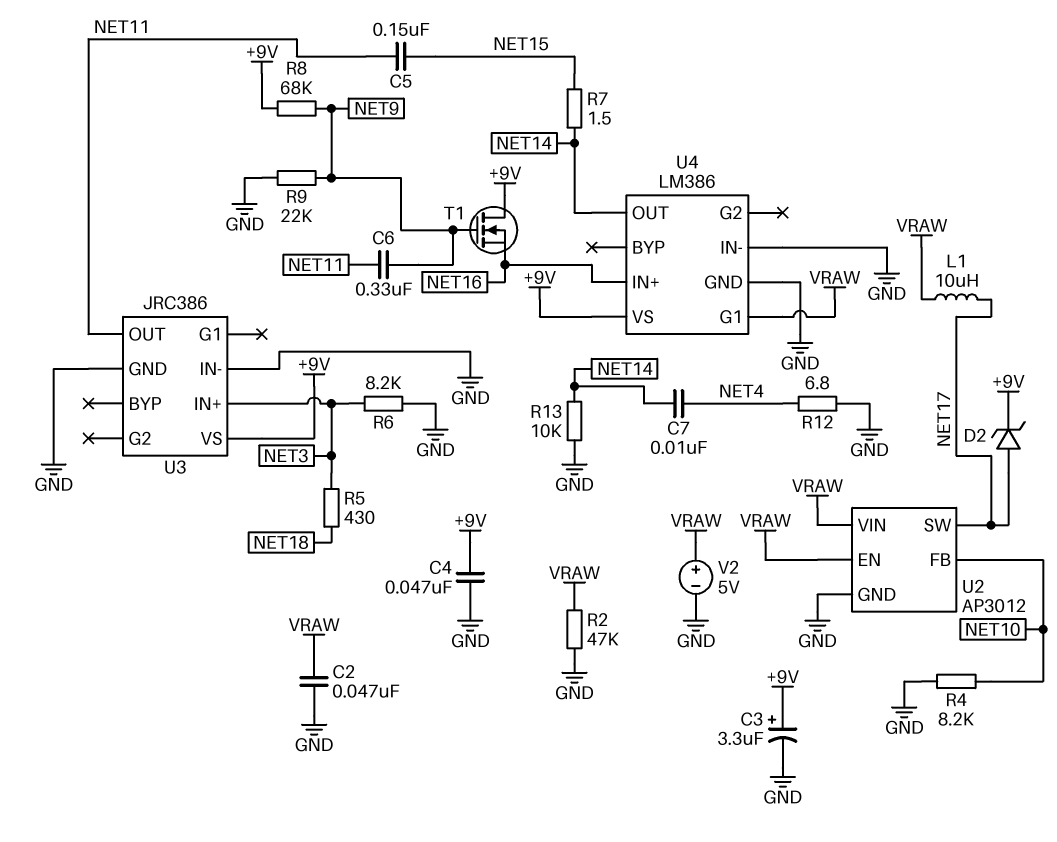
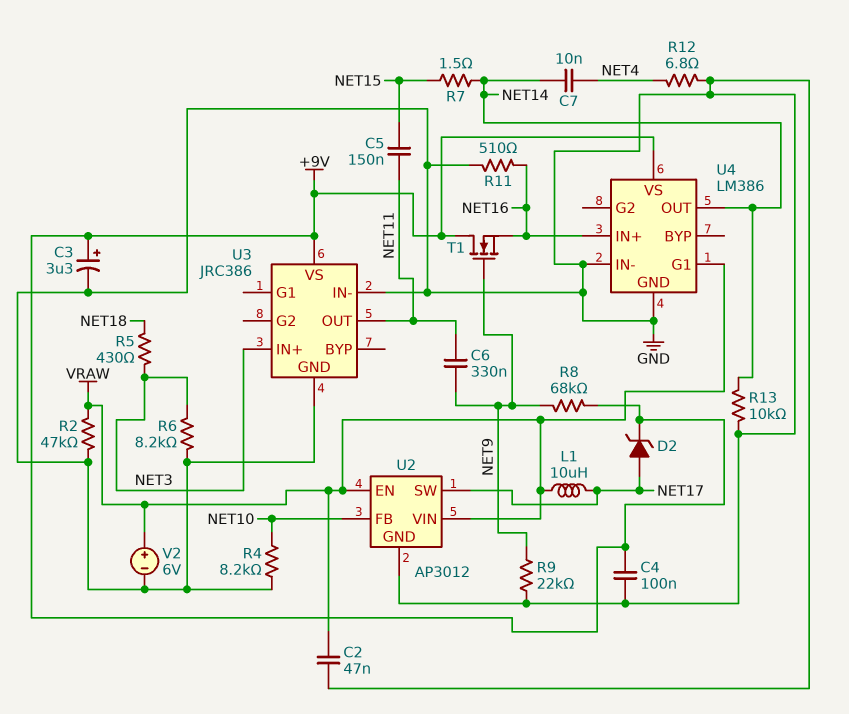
C4: 47nF (+9V, GND) -> 100nF (+9V, GND)
R11: none -> 510 (GND, NET16)
V2: 5V (plus VRAW, minus GND) -> 6V (plus VRAW, minus GND)

